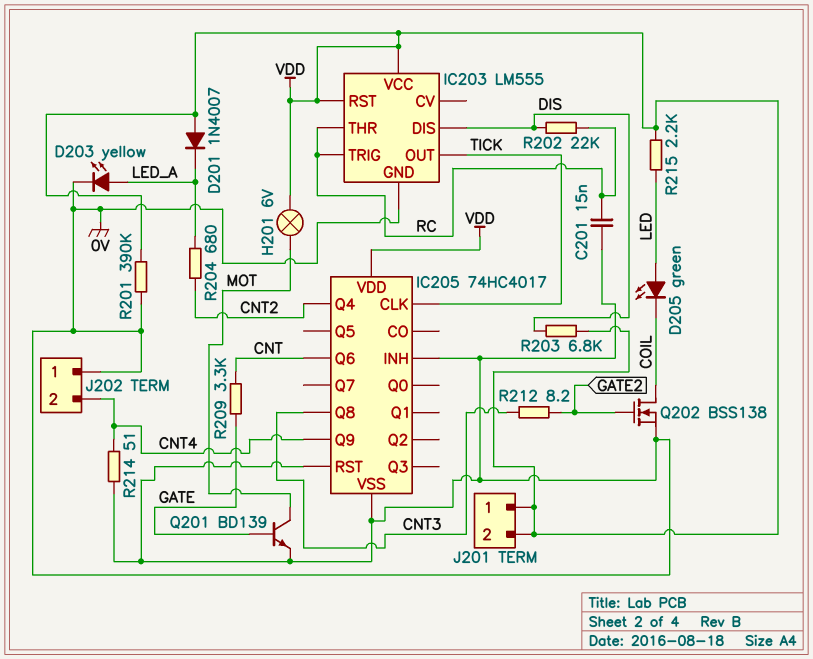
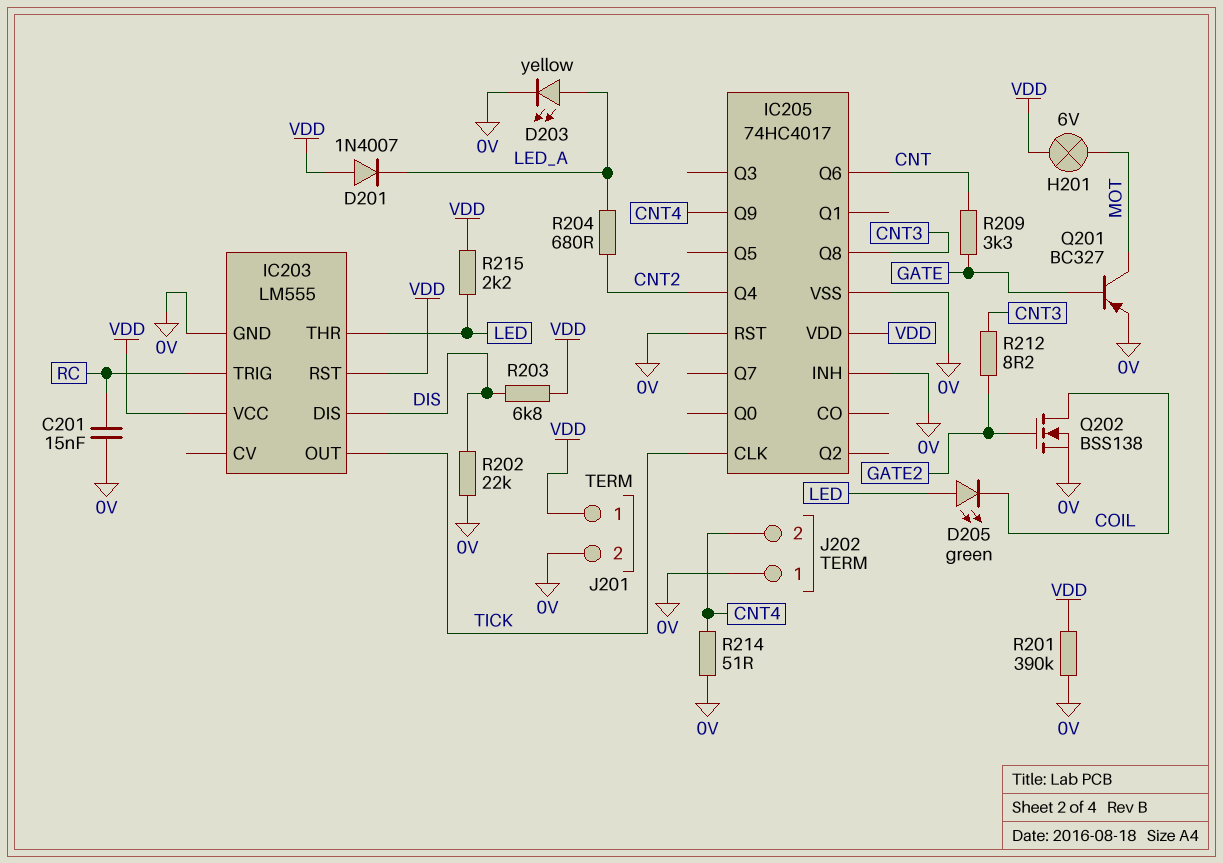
IC203 pin THR: RC -> LED
J201 pin 2: VDD -> 0V
Q201: NPN BD139 (B GATE, C MOT, E 0V) -> PNP BC327 (B GATE, C MOT, E 0V)
R202: 22k (DIS, RC) -> 22k (0V, DIS)

